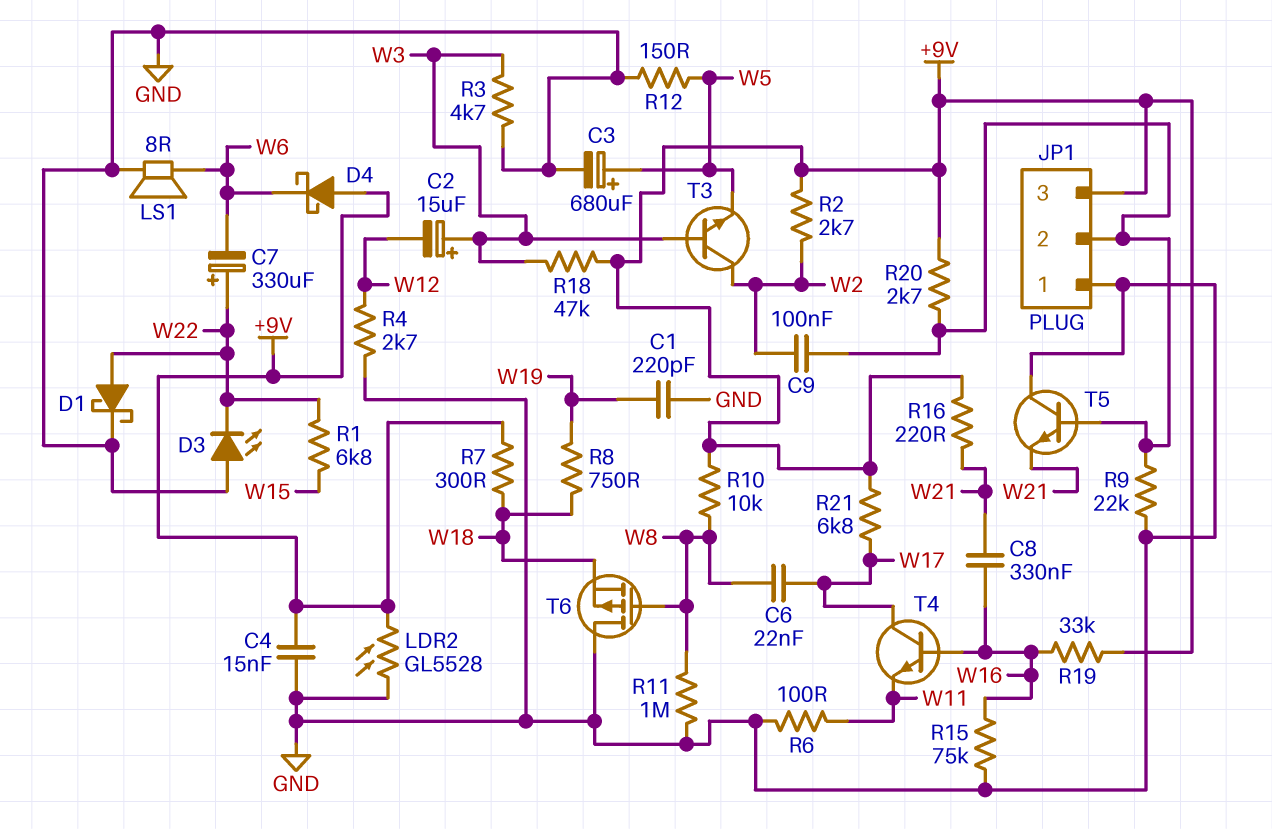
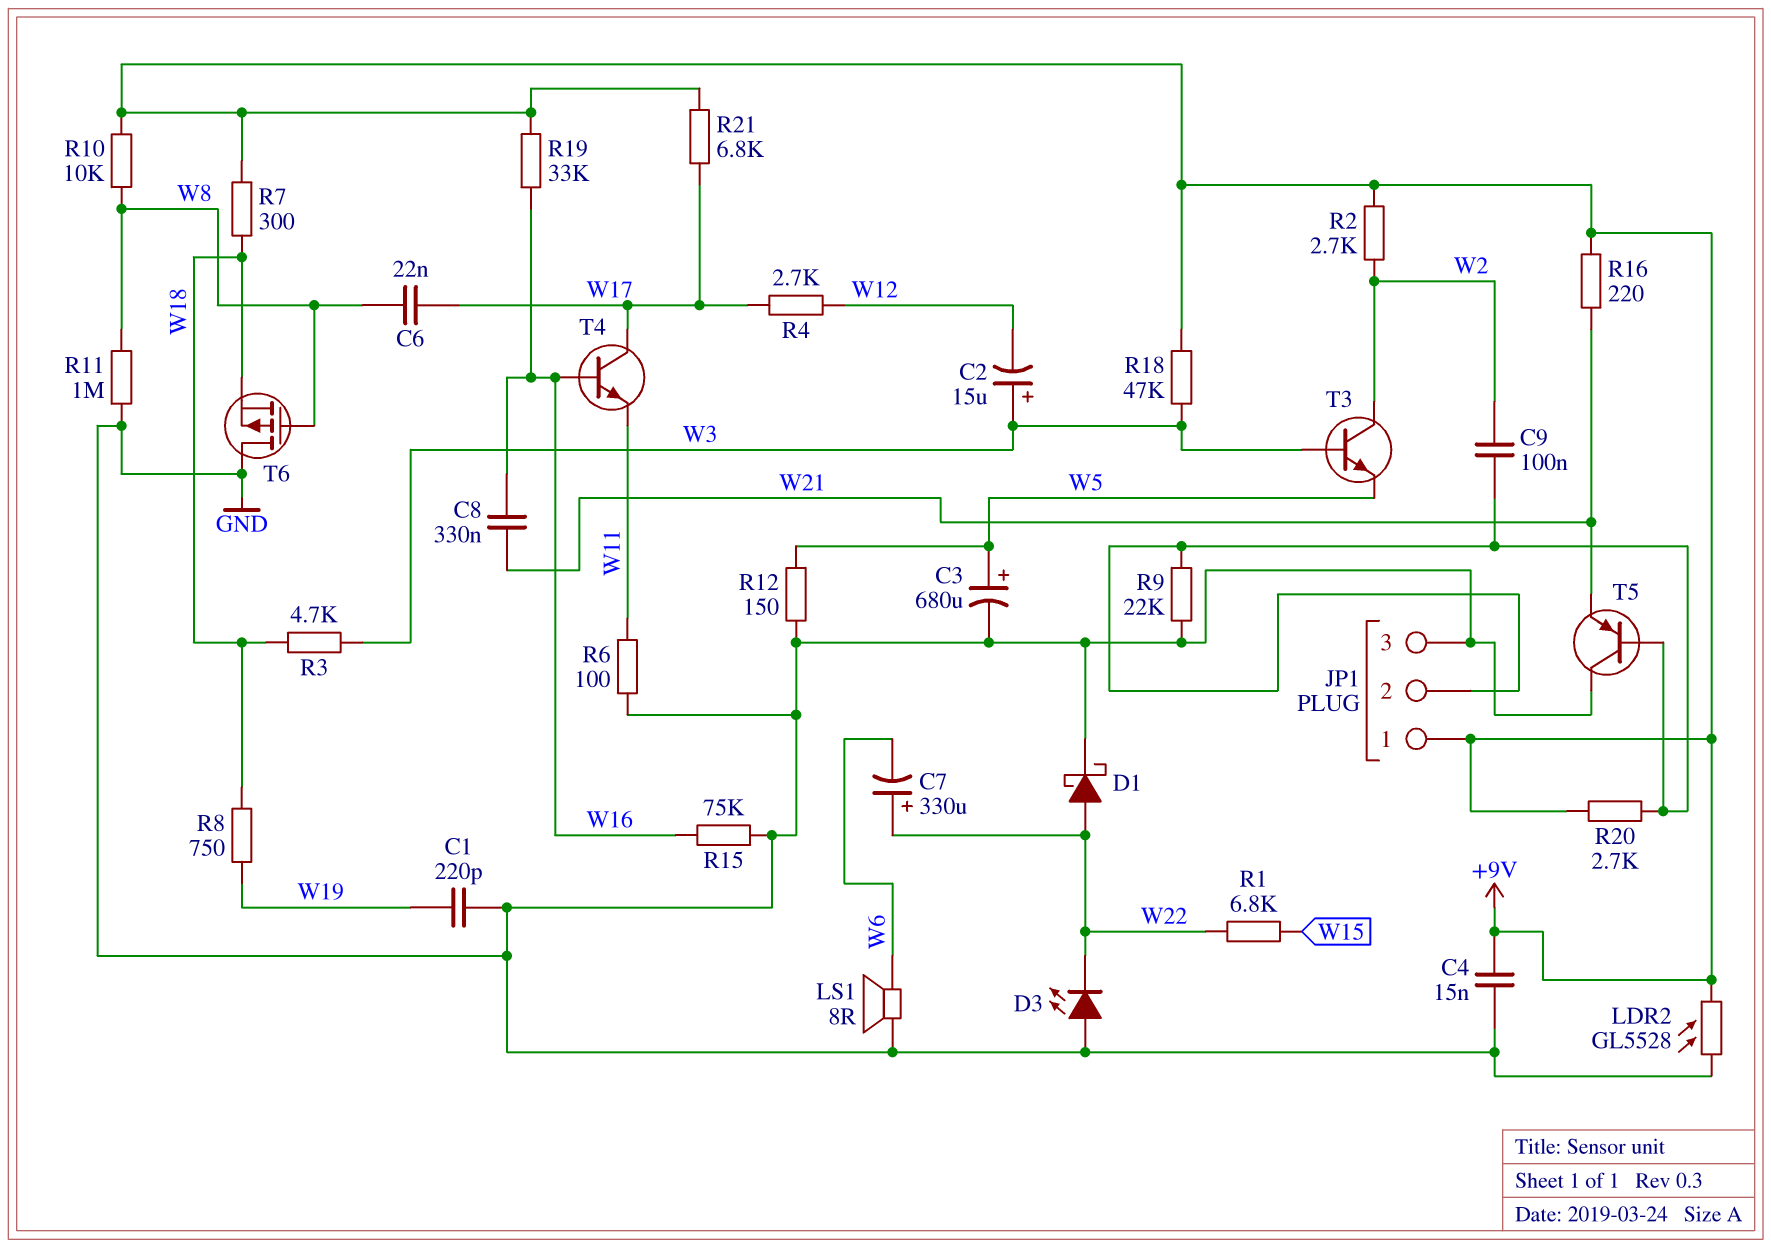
D4: schottky (A +9V, K W6) -> none
JP1 pin 1: GND -> +9V
JP1 pin 3: +9V -> GND
R3: 4.7k (GND, W3) -> 4.7k (W3, W18)
R4: 2.7k (GND, W12) -> 2.7k (W12, W17)
T5: NPN (B JP1/2, C GND, E W21) -> PNP (B JP1/2, C GND, E W21)

